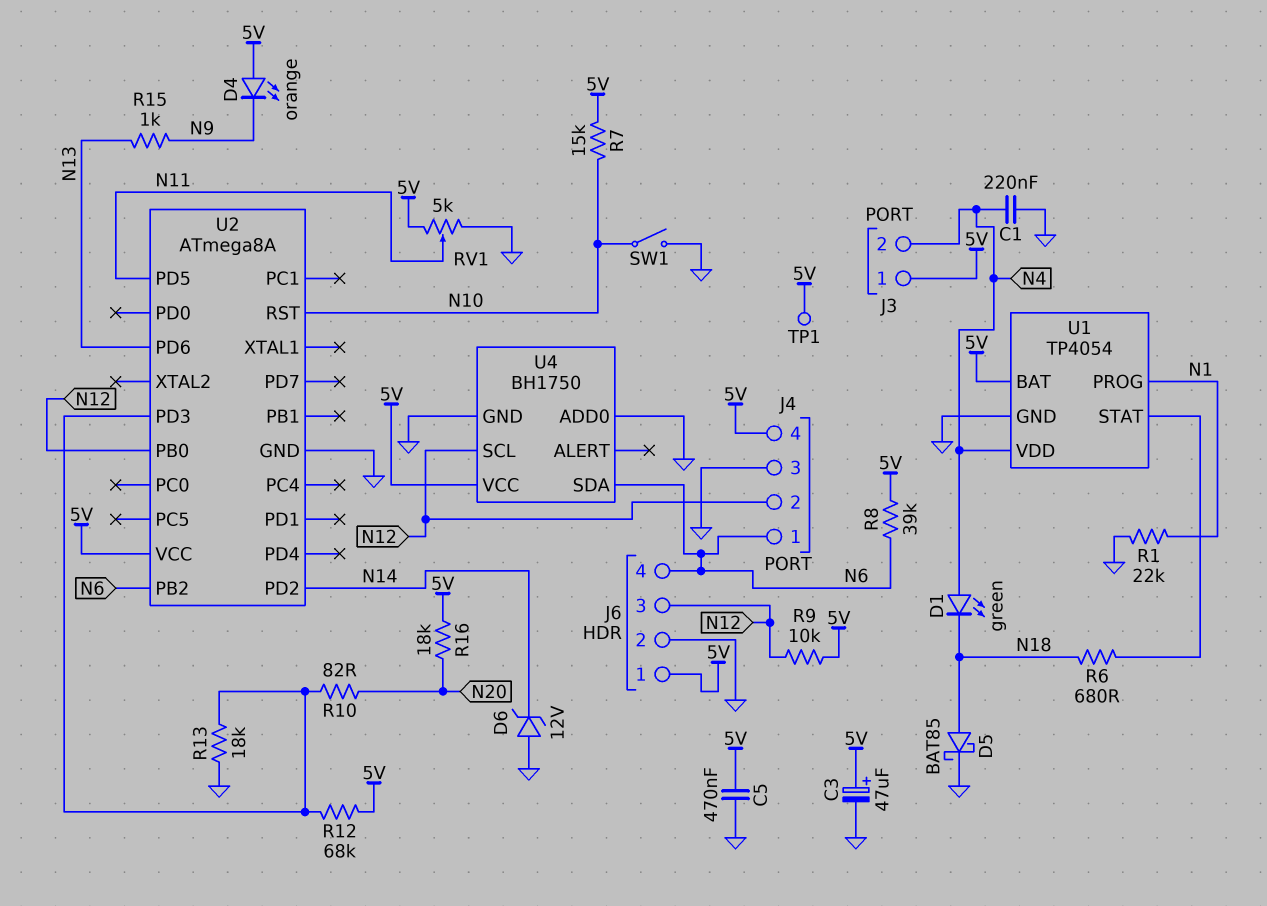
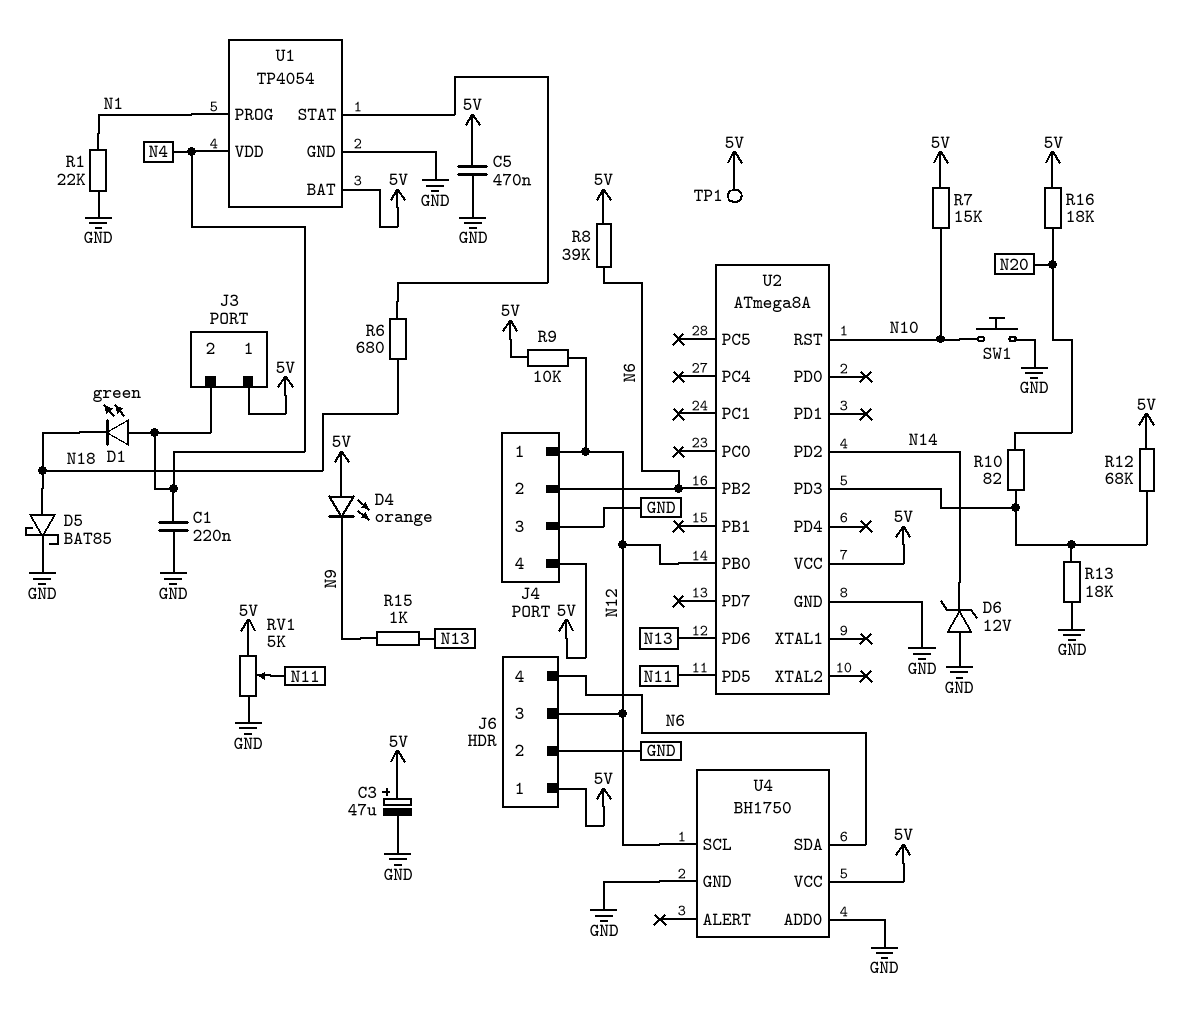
J4 pin 1: N6 -> N12
J4 pin 2: N12 -> N6
SW1: switch (GND, N10) -> button (GND, N10)

